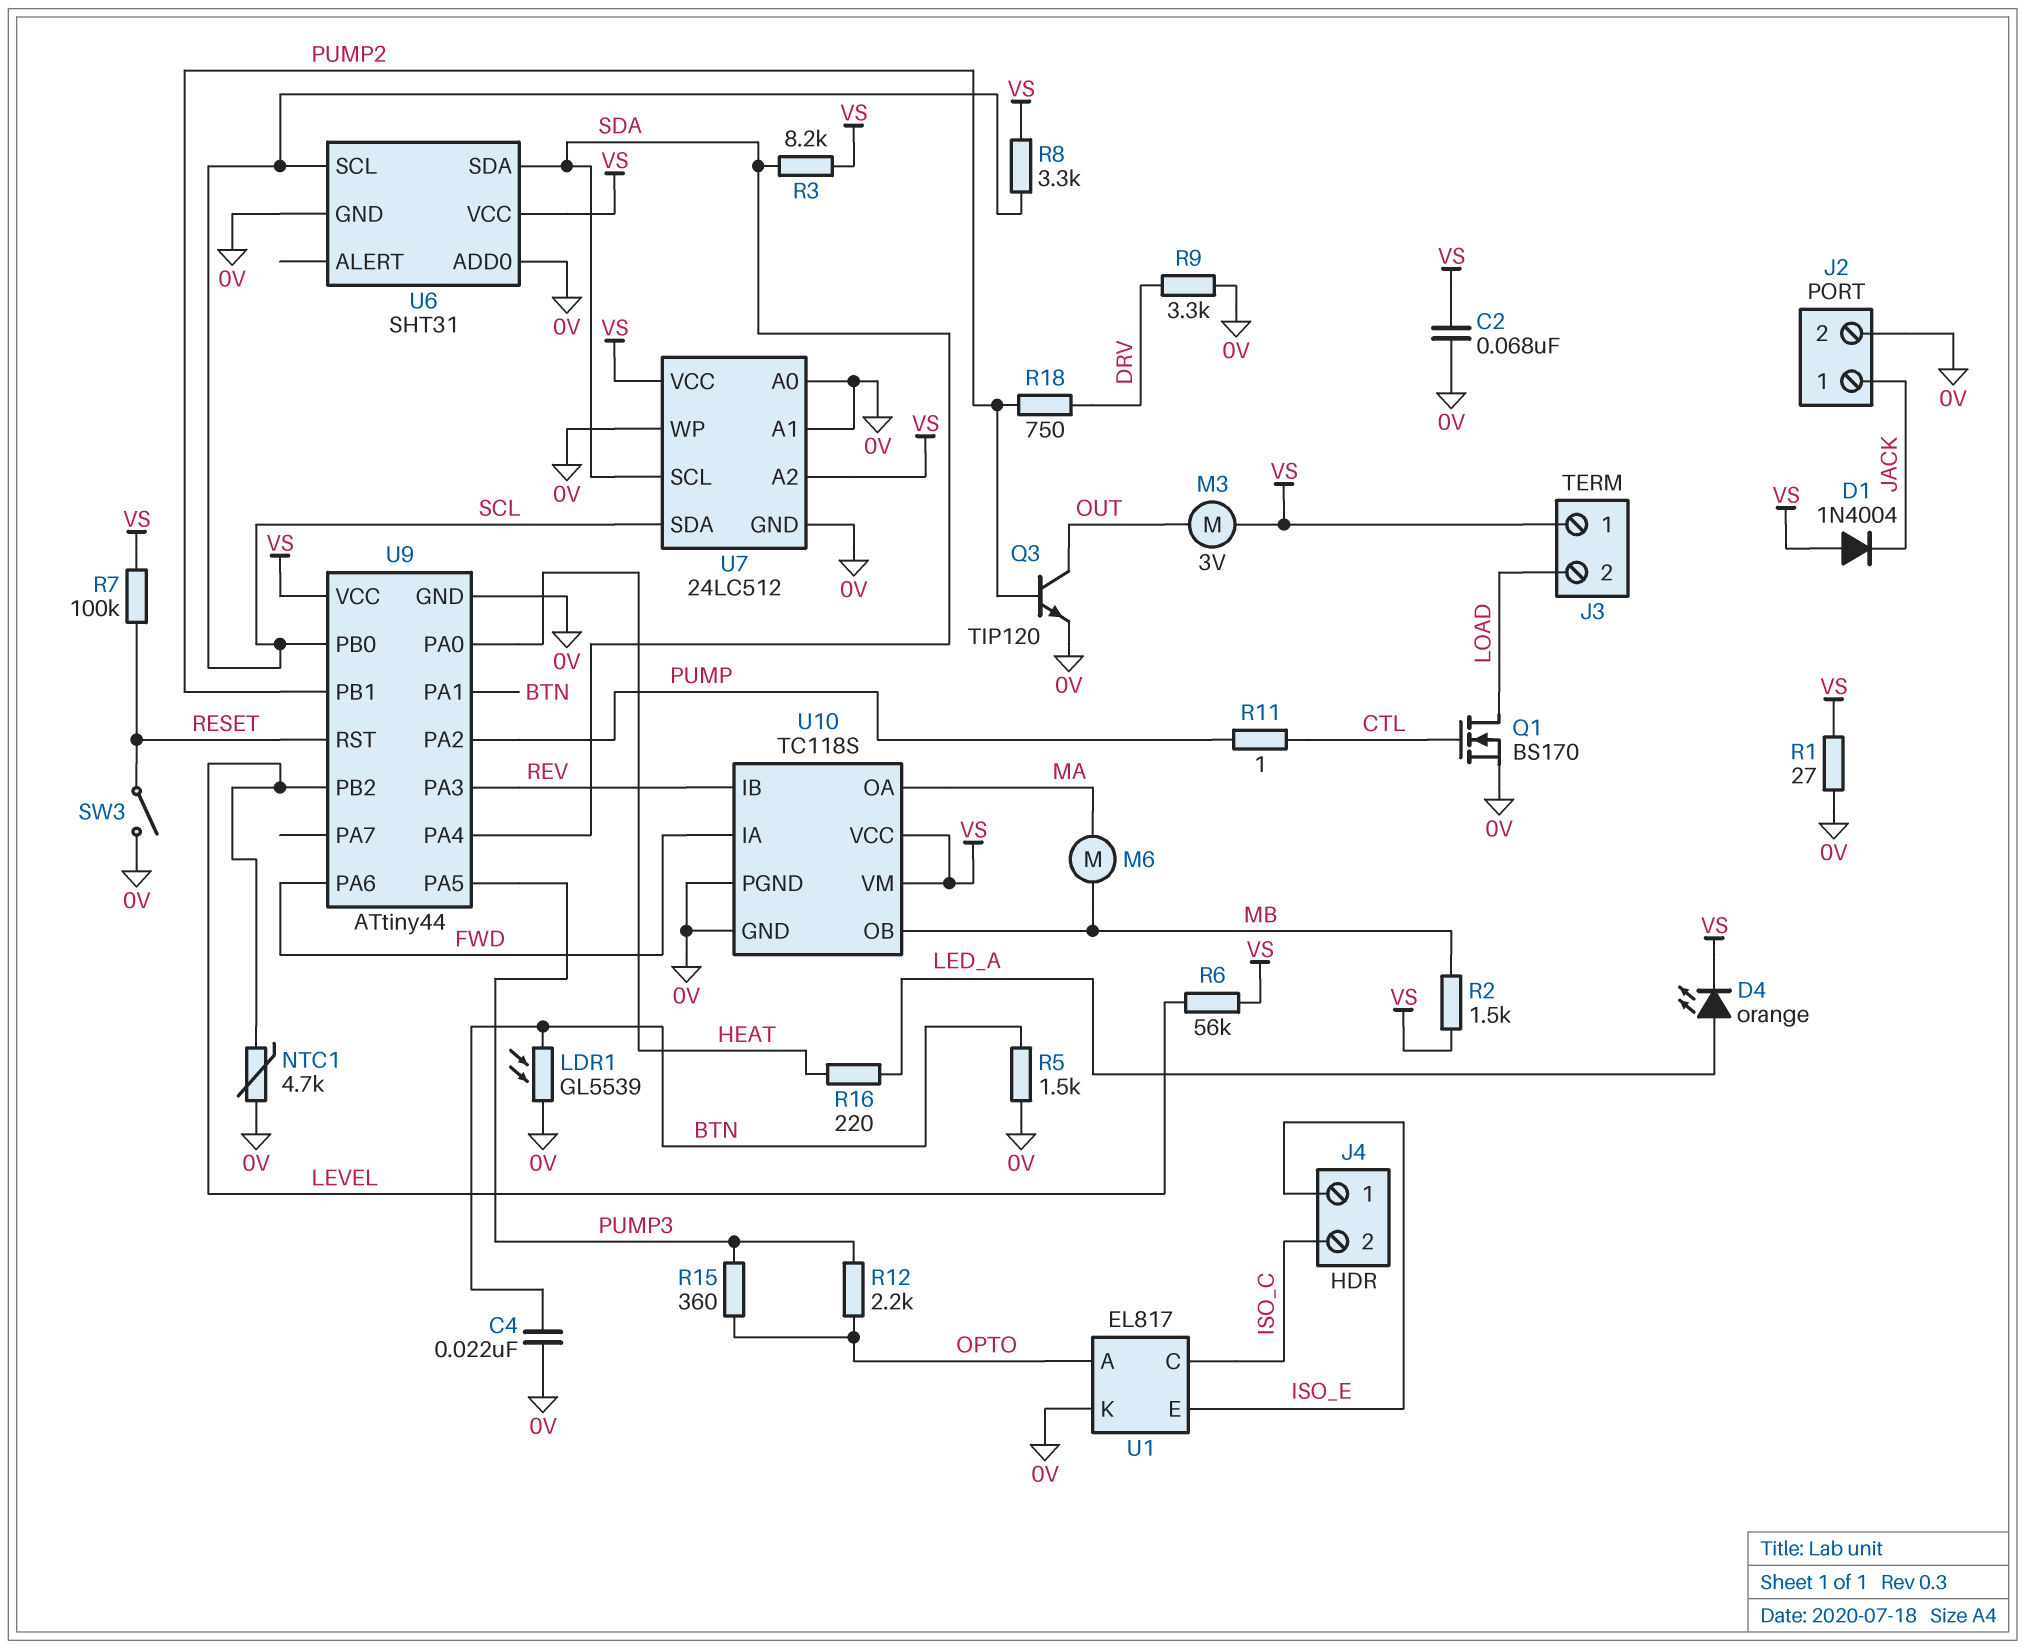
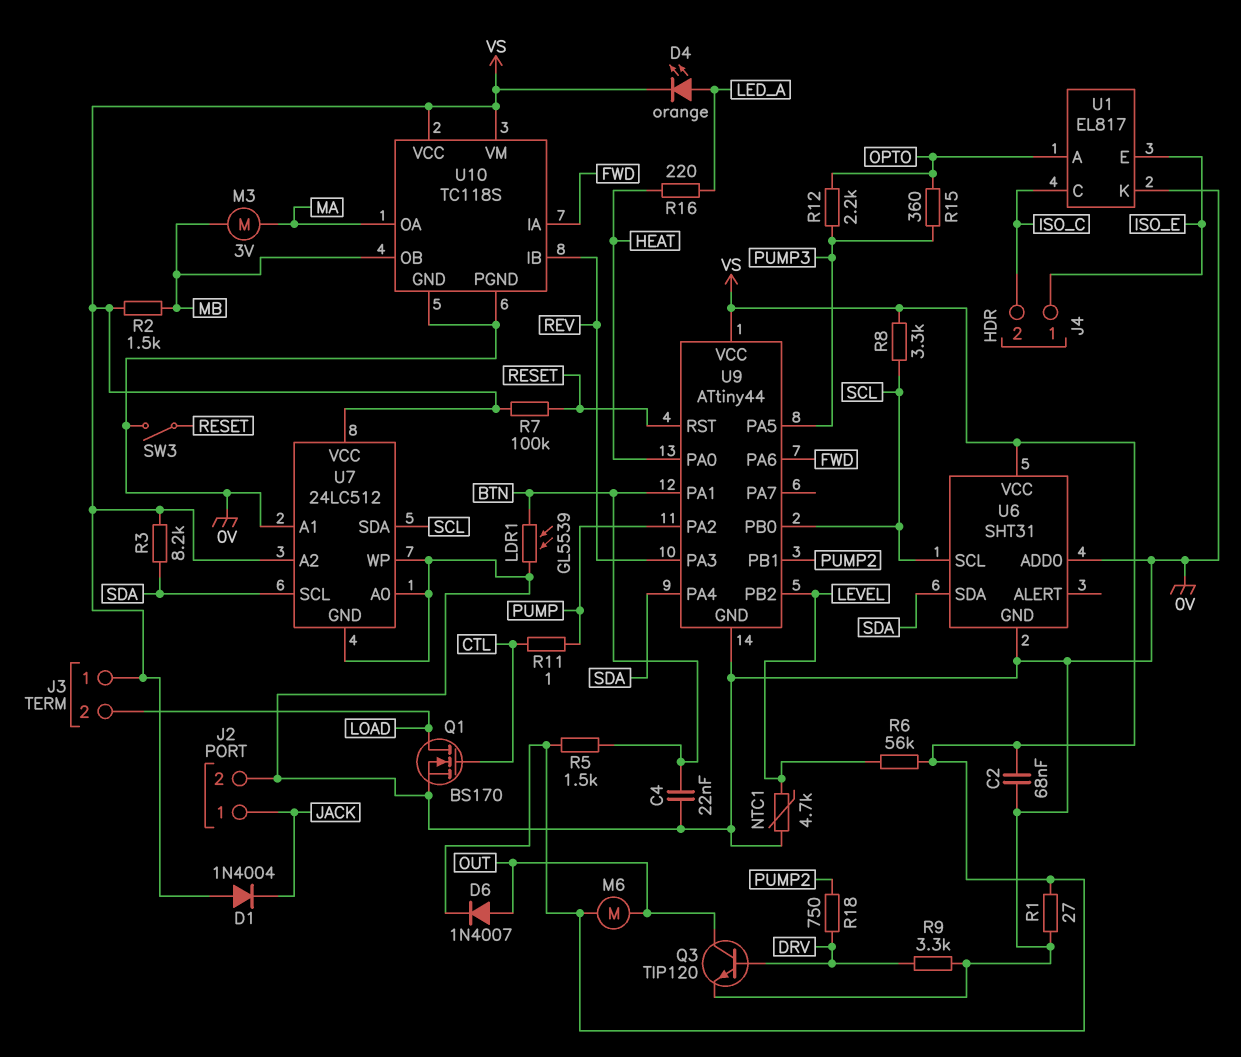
D6: none -> diode 1N4007 (A OUT, K VS)
M3: motor 3V (OUT, VS) -> motor 3V (MA, MB)
M6: motor (MA, MB) -> motor (OUT, VS)
Q3: NPN TIP120 (B PUMP2, C OUT, E 0V) -> NPN TIP120 (B DRV, C OUT, E 0V)
R5: 1.5k (0V, BTN) -> 1.5k (BTN, VS)

